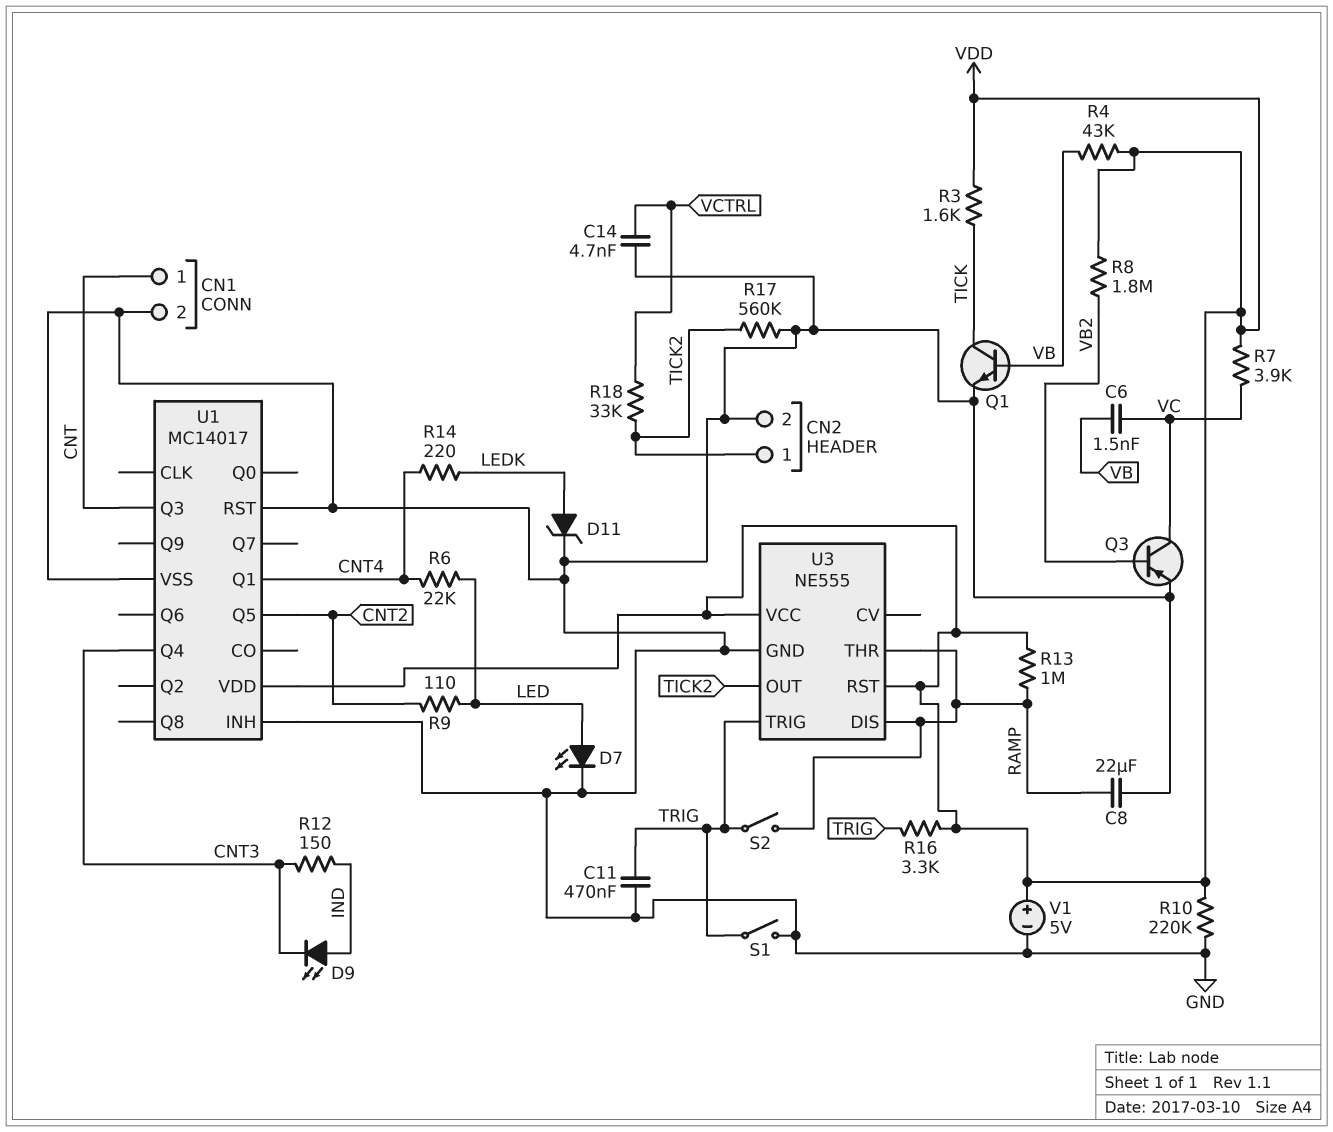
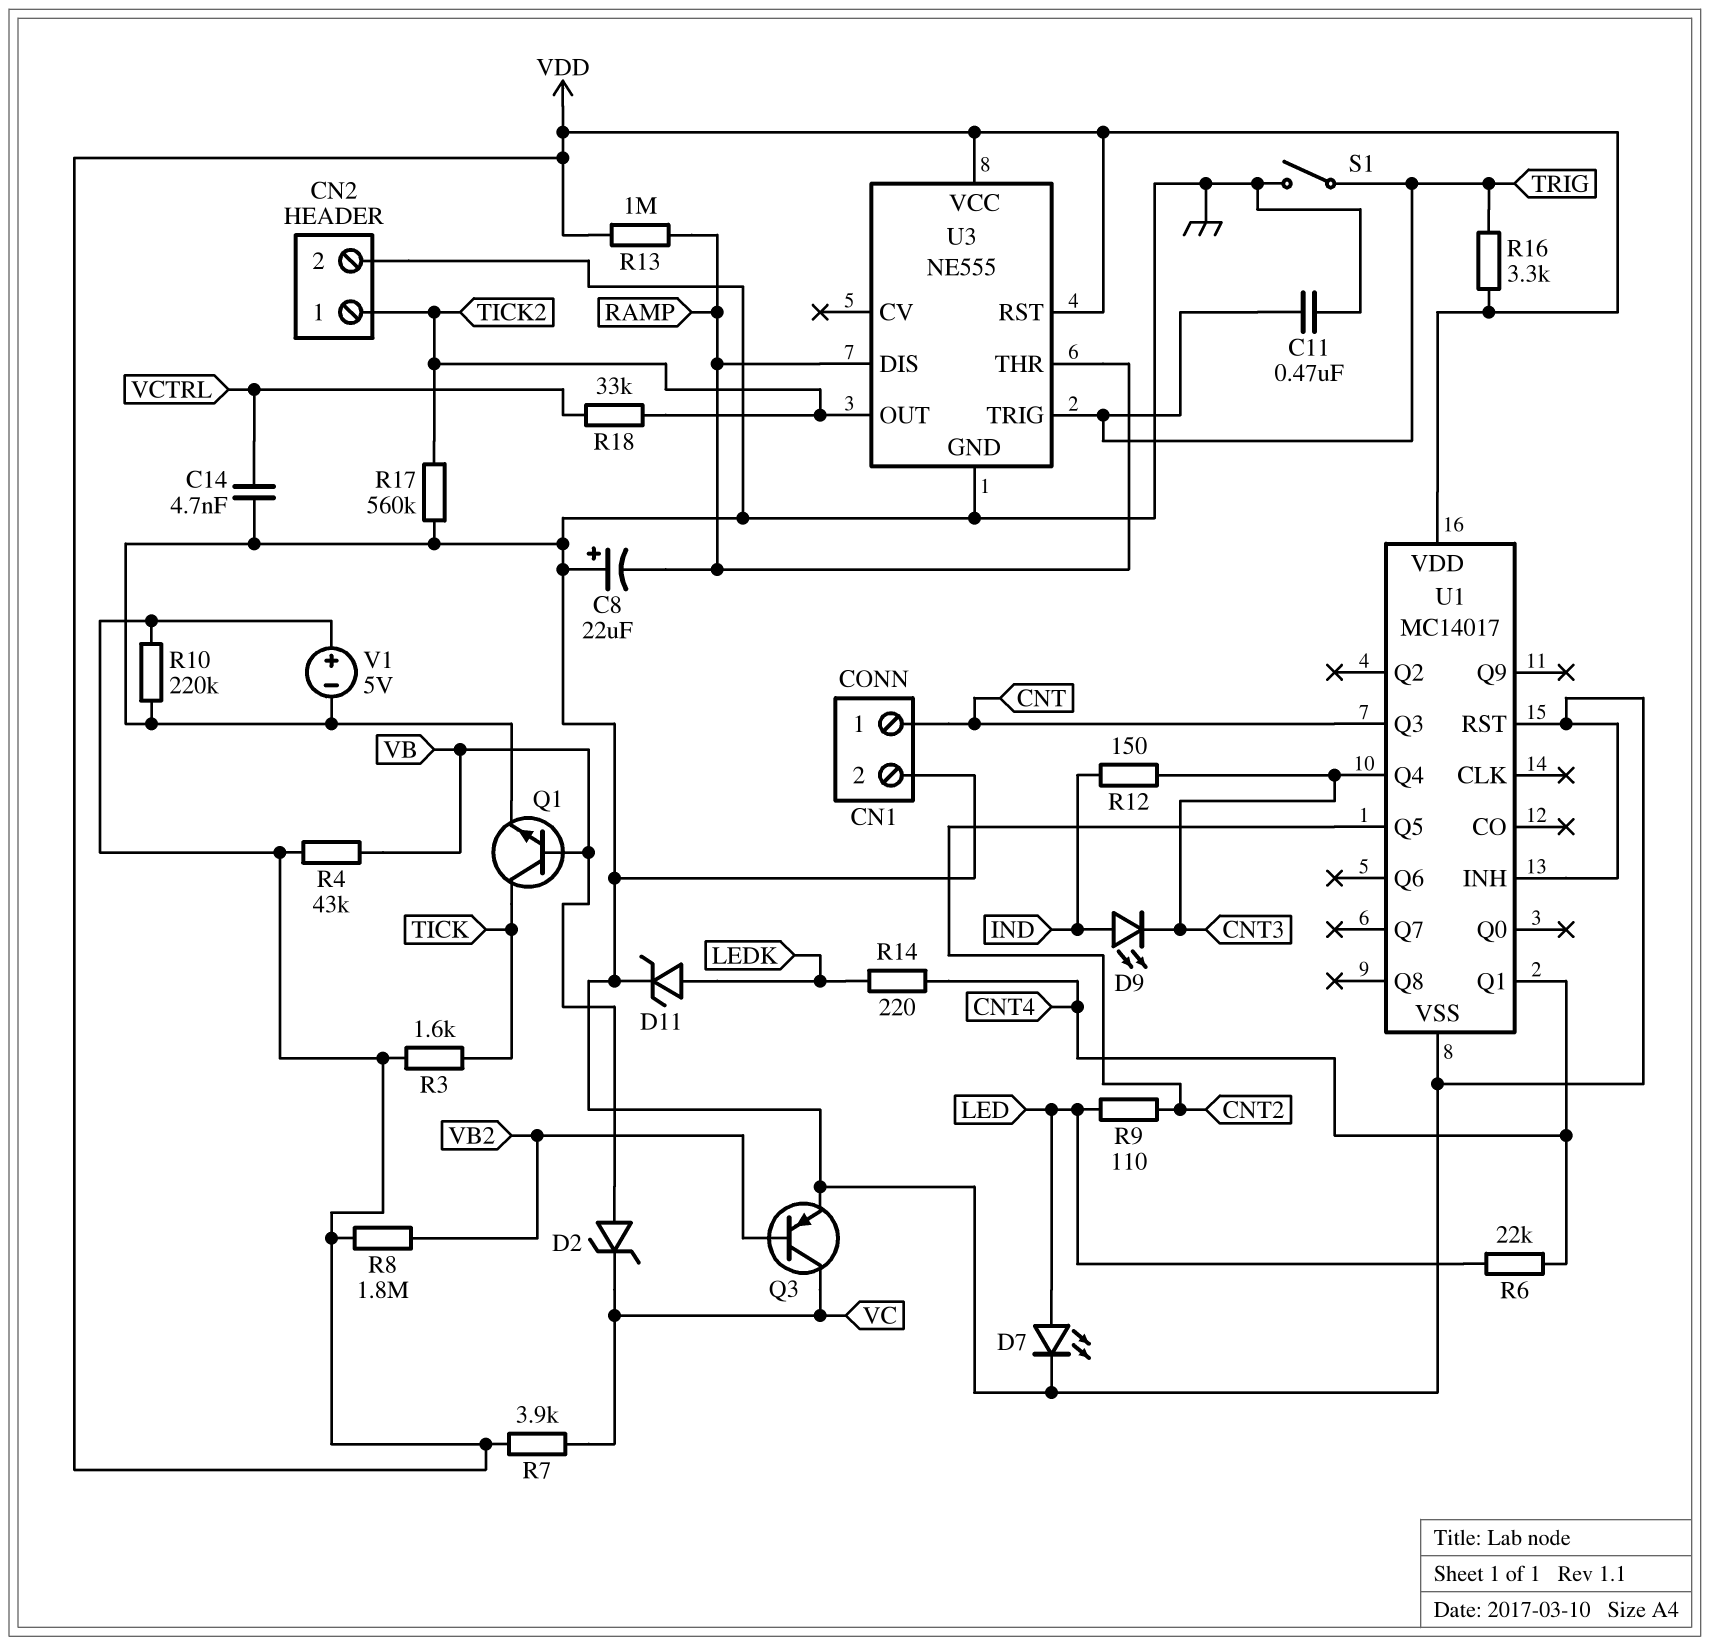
C6: 1.5nF (VB, VC) -> none
C8: 22uF (GND, RAMP) -> 22uF (plus GND, minus RAMP)
D2: none -> zener (A VB, K VC)
S2: switch (RAMP, TRIG) -> none

